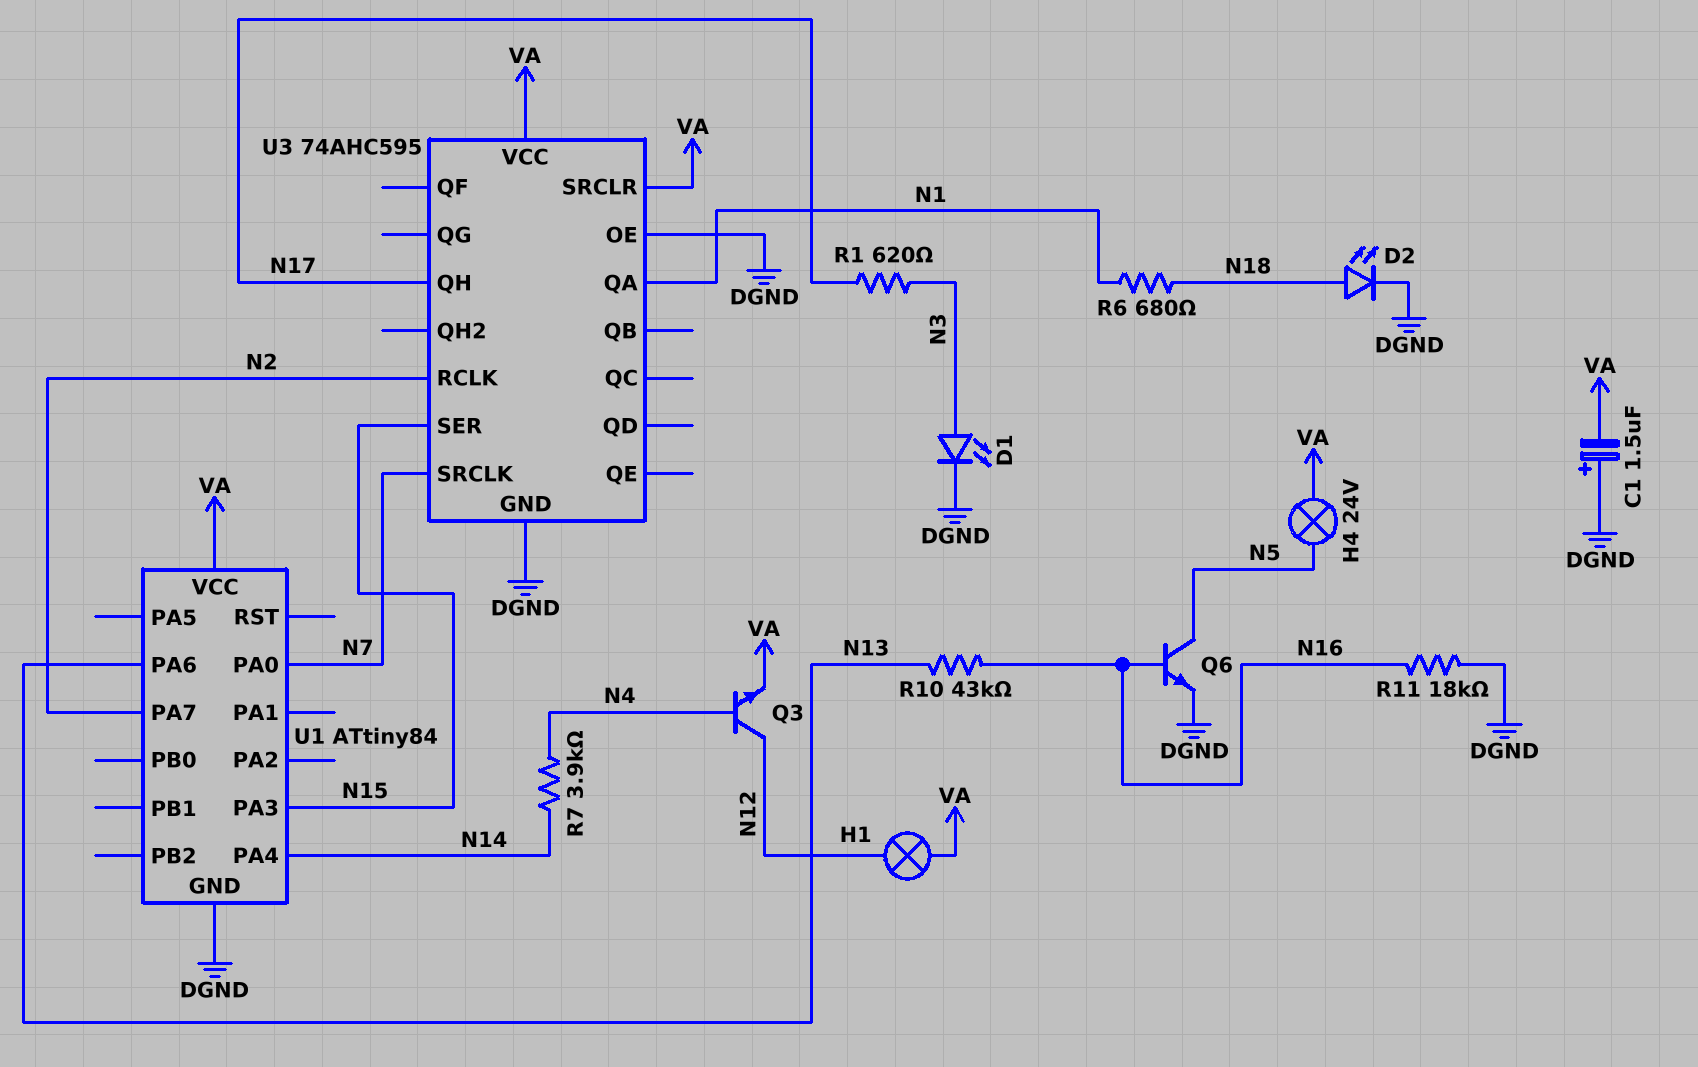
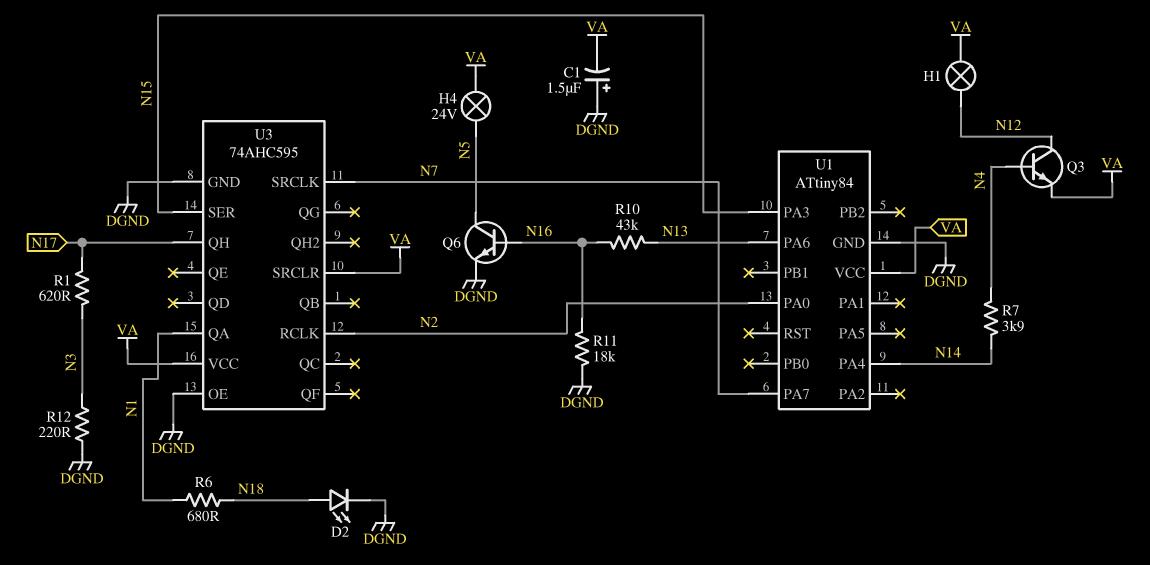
D1: LED (A N3, K DGND) -> none
R12: none -> 220 (DGND, N3)
U1 pin PA0: N7 -> N2
U1 pin PA7: N2 -> N7

